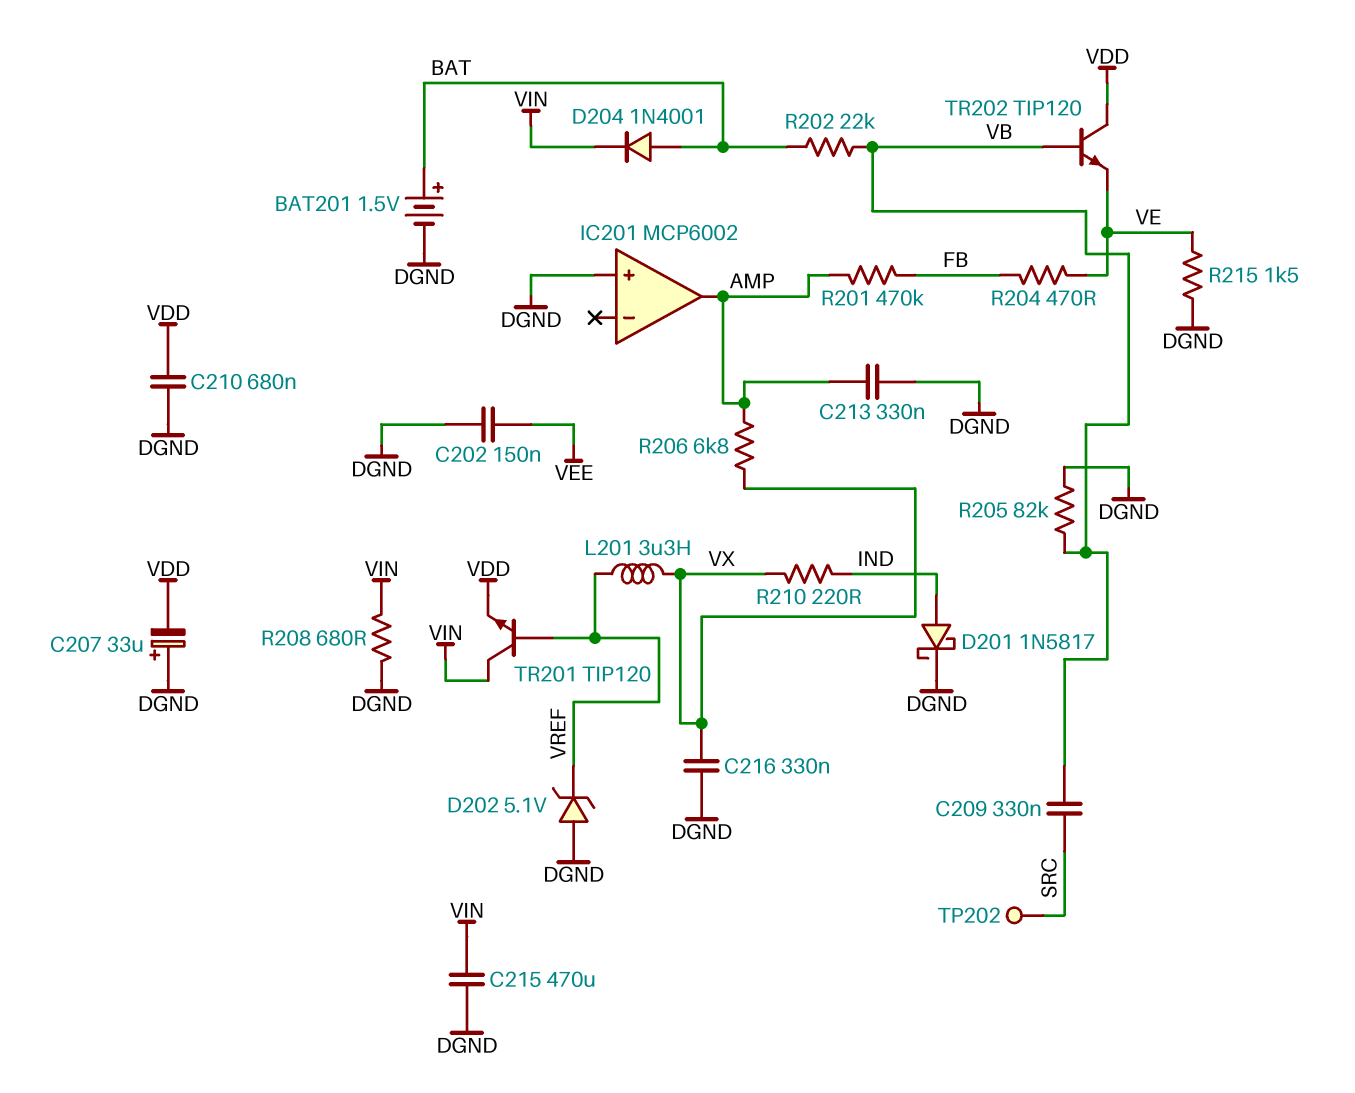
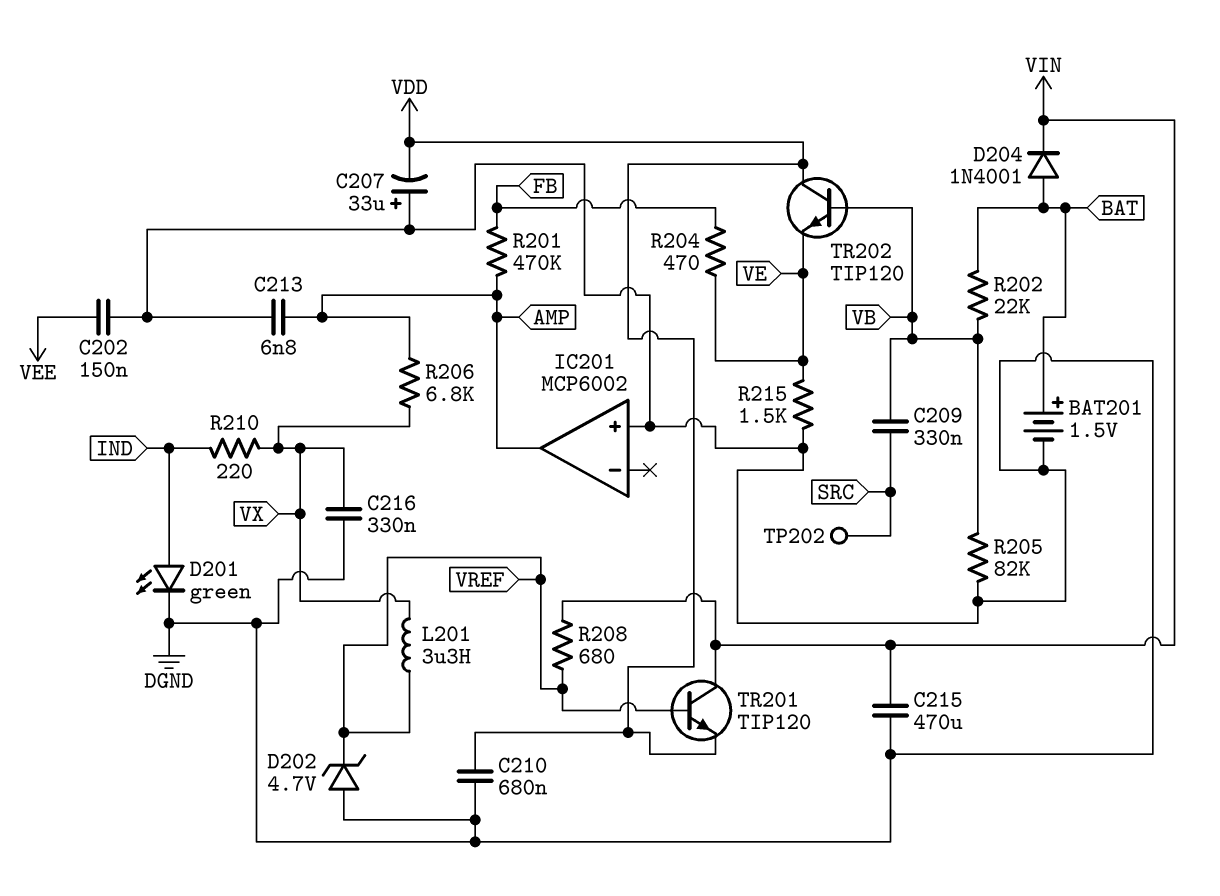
C213: 330nF (AMP, DGND) -> 6.8nF (AMP, DGND)
D201: schottky 1N5817 (A IND, K DGND) -> LED green (A IND, K DGND)
D202: zener 5.1V (A DGND, K VREF) -> zener 4.7V (A DGND, K VREF)
R208: 680 (DGND, VIN) -> 680 (VIN, VREF)

